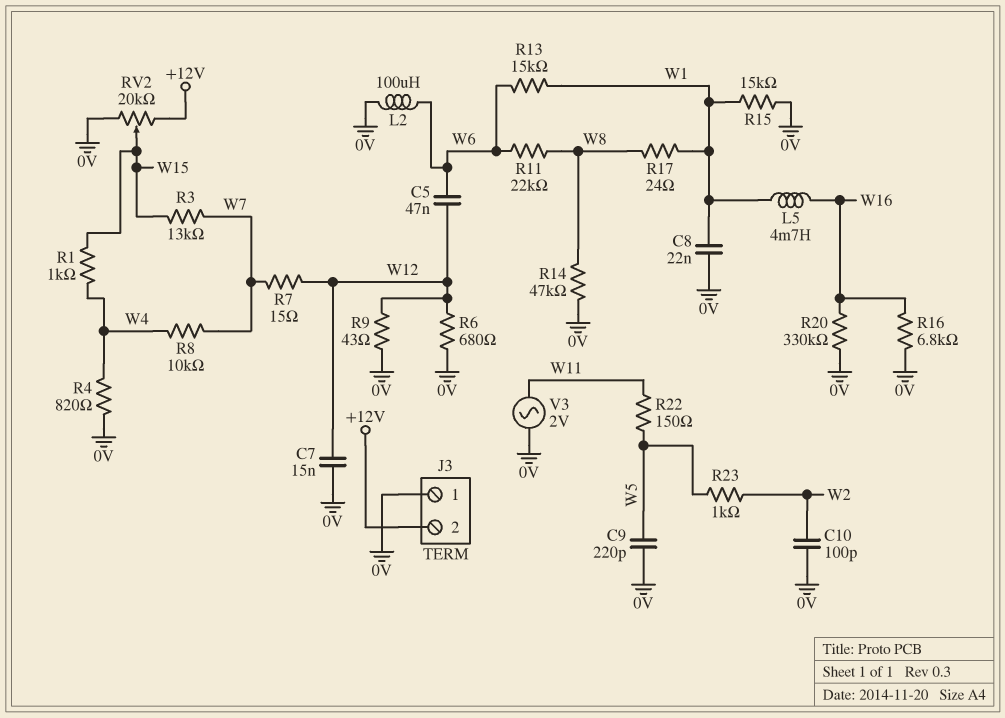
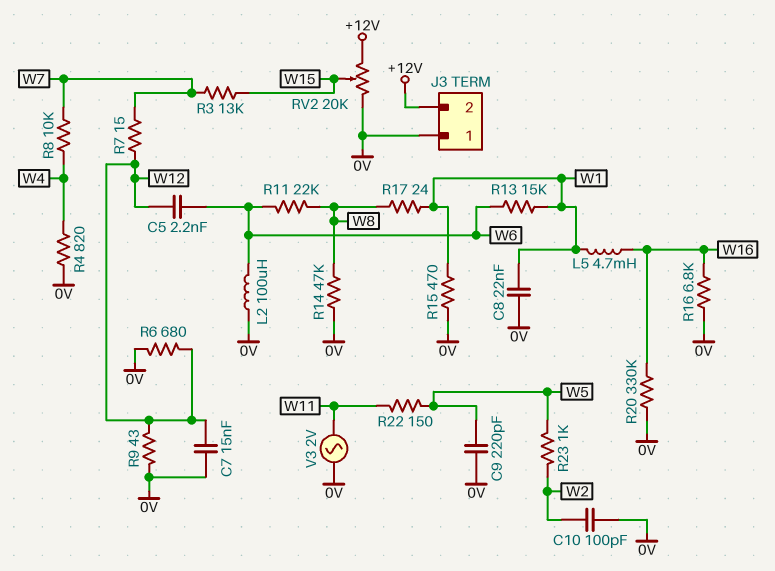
C5: 47nF (W6, W12) -> 2.2nF (W6, W12)
R1: 1k (W4, W15) -> none
R15: 15k (0V, W1) -> 470 (0V, W1)

